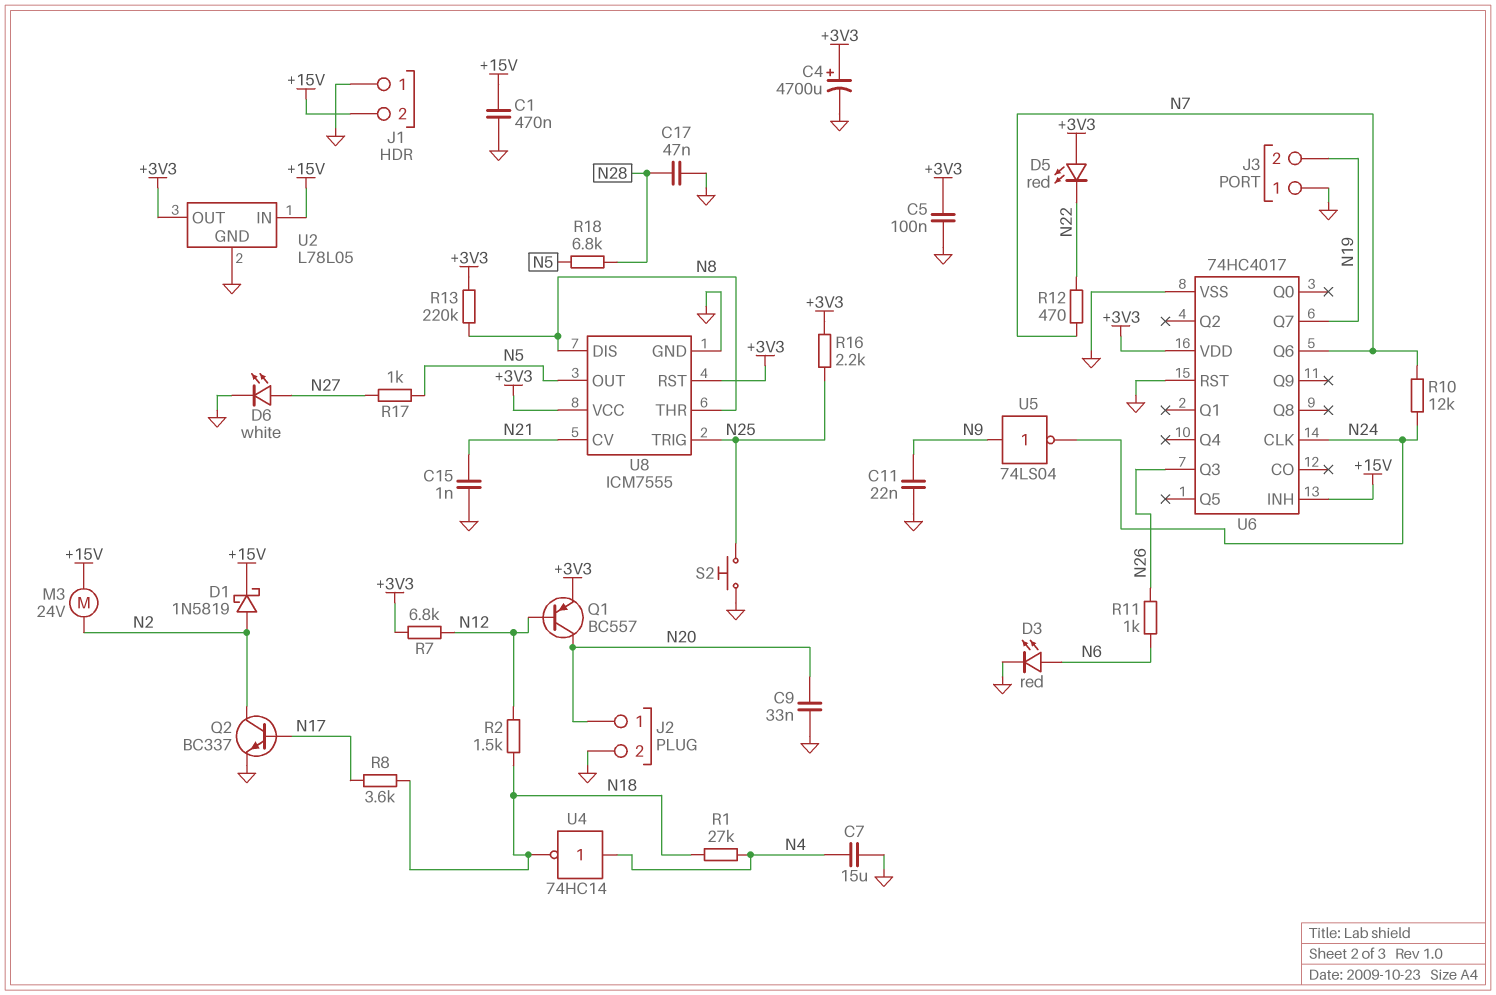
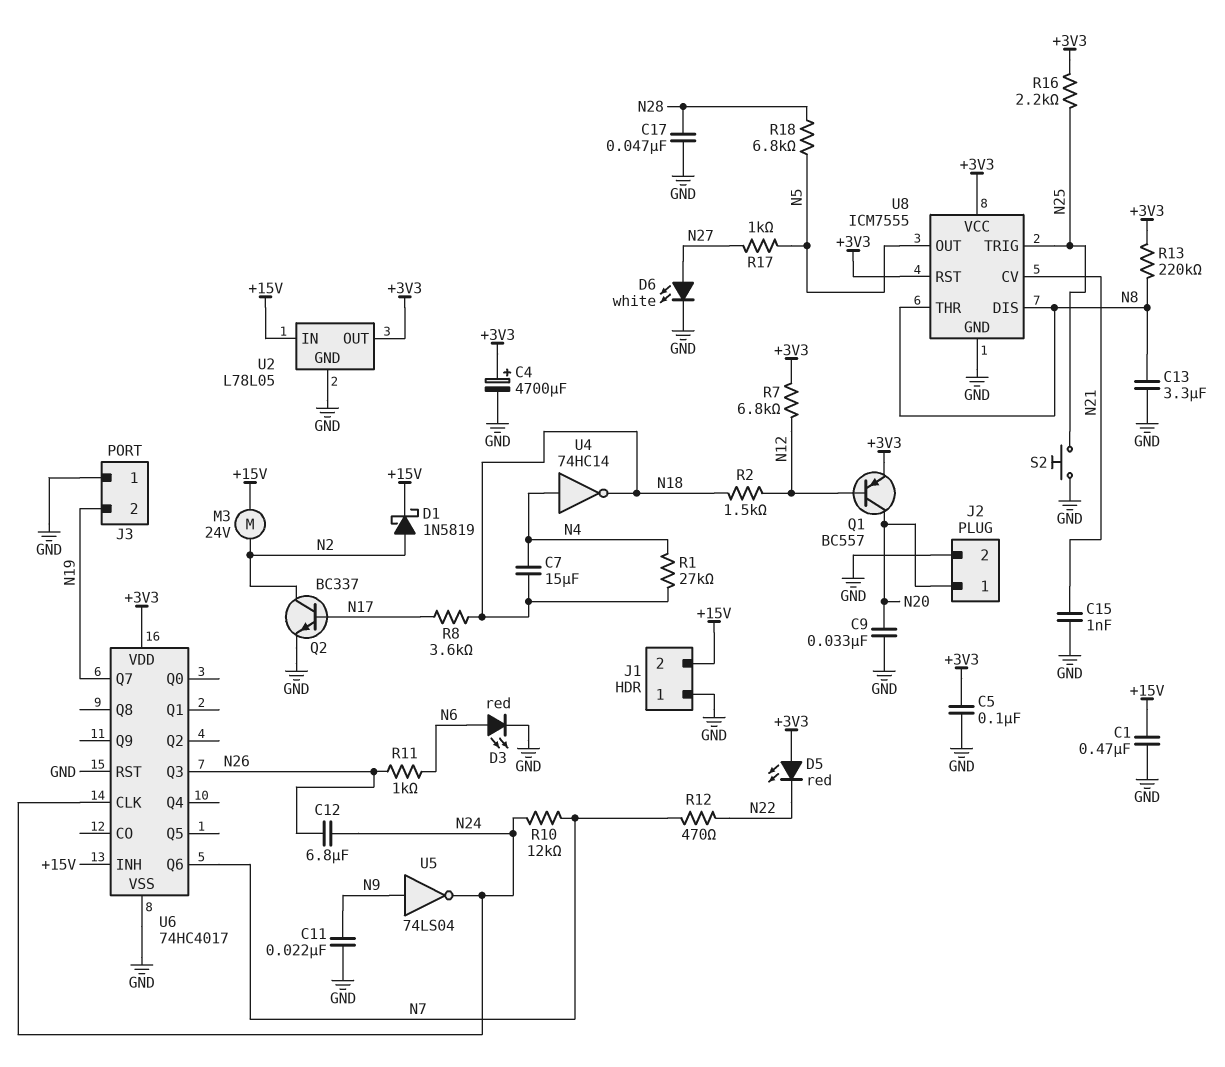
C7: 15uF (GND, N4) -> 15uF (N4, N18)
C12: none -> 6.8uF (N24, N26)
C13: none -> 3.3uF (GND, N8)

